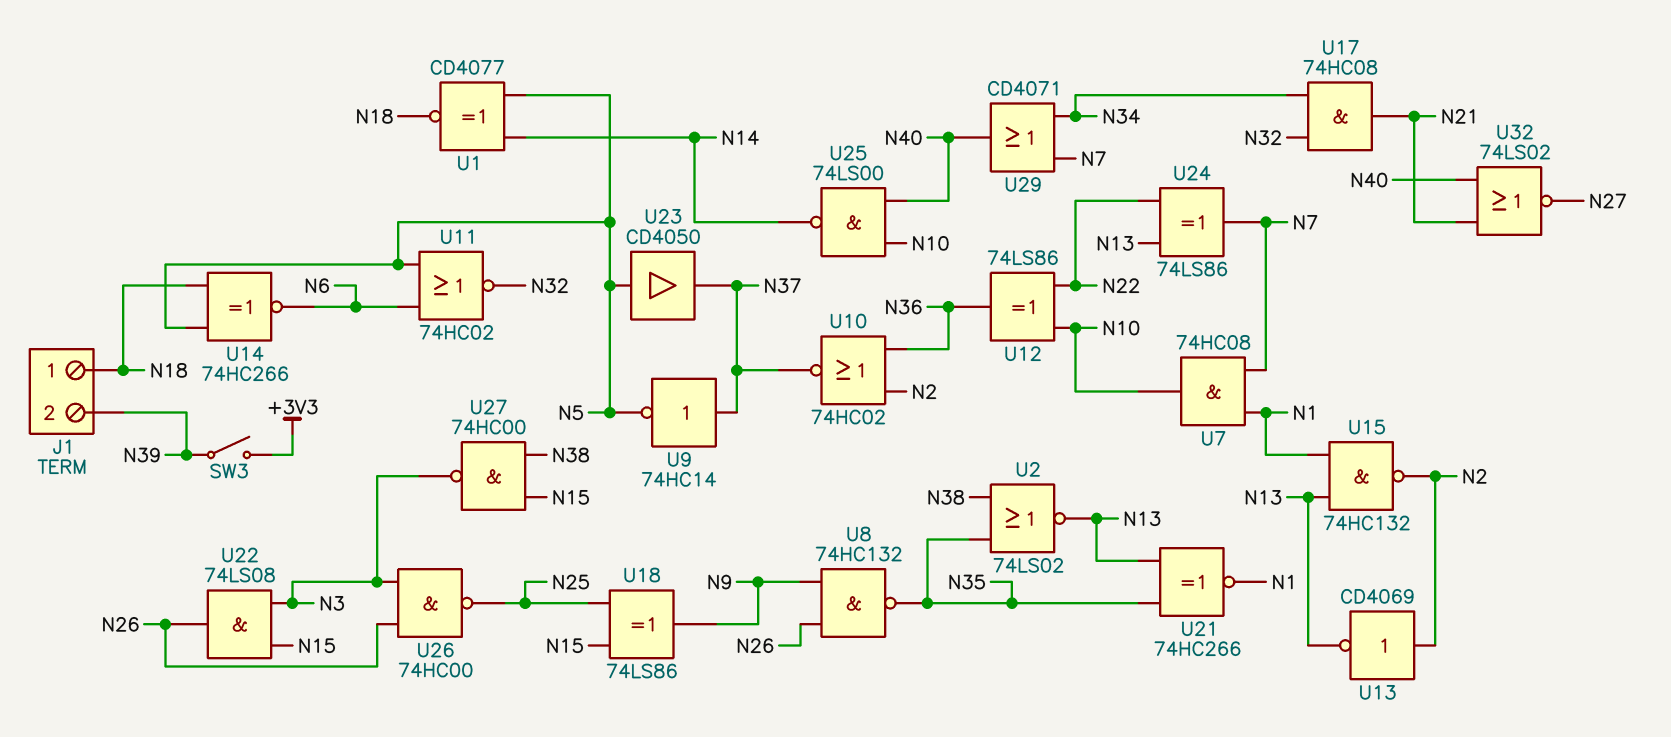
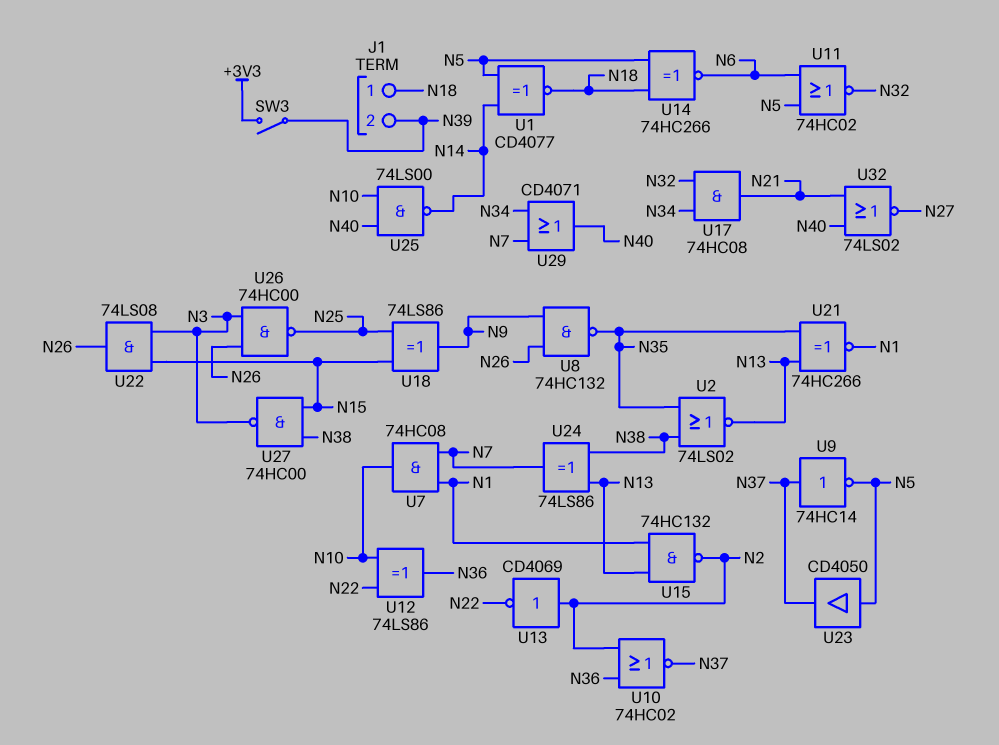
U13: NOT CD4069 (in N2, out N13) -> NOT CD4069 (in N2, out N22)
U24: XOR 74LS86 (in N13, in N22, out N7) -> XOR 74LS86 (in N13, in N38, out N7)

